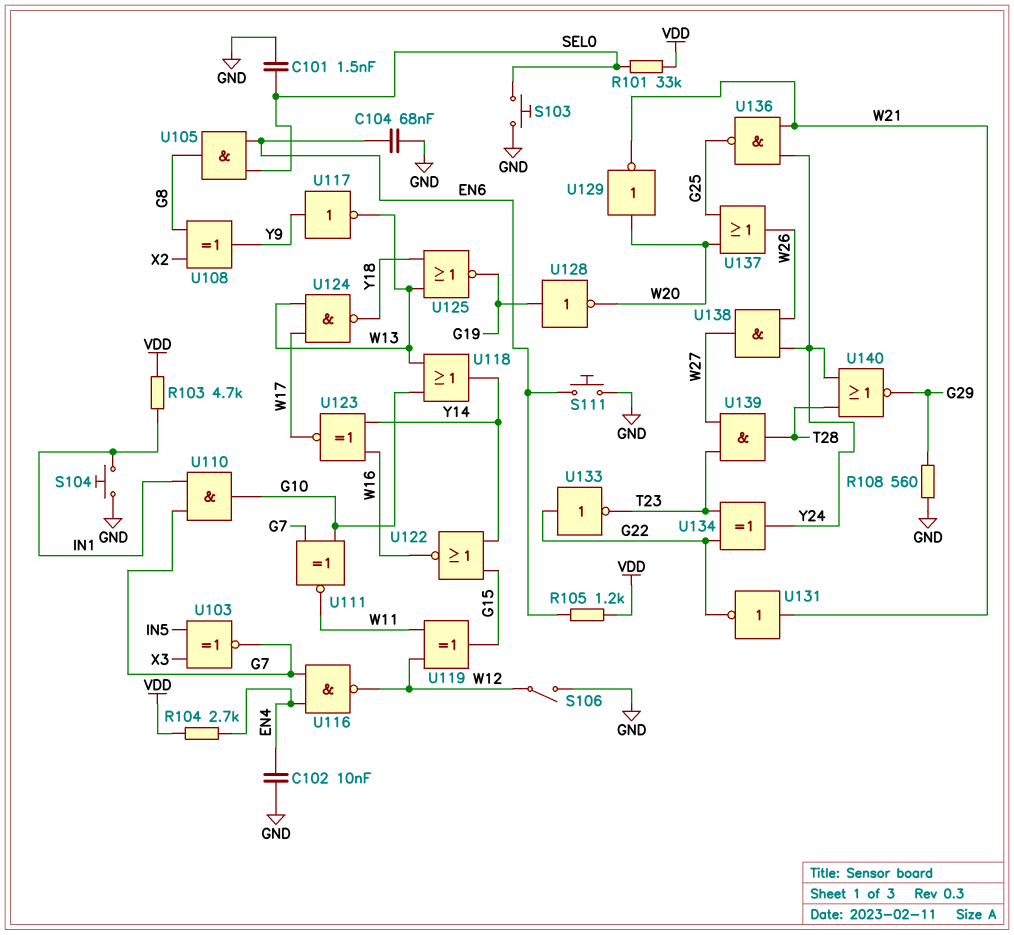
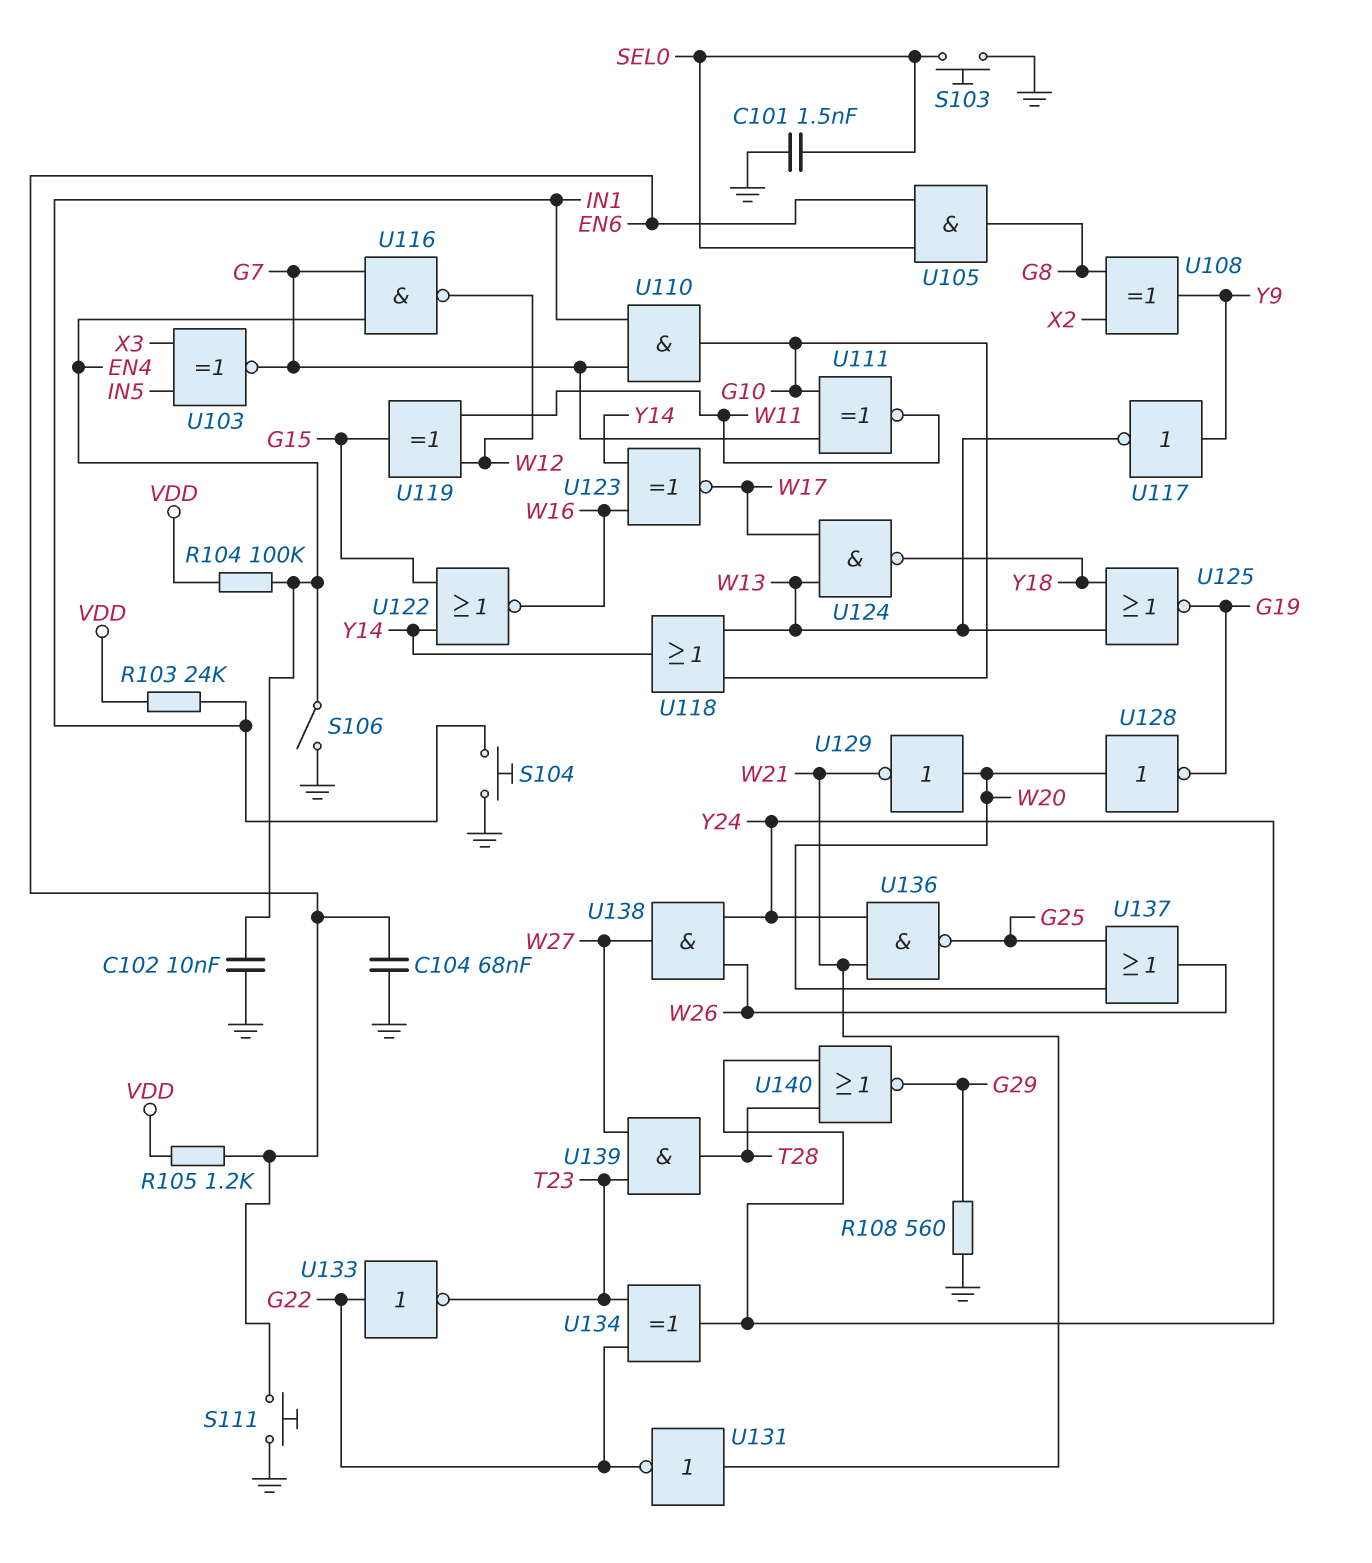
R101: 33k (SEL0, VDD) -> none
R103: 4.7k (IN1, VDD) -> 24k (IN1, VDD)
R104: 2.7k (EN4, VDD) -> 100k (EN4, VDD)
S106: switch (GND, W12) -> switch (EN4, GND)
U128: NOT (in G19, out W20) -> NOT (in W20, out G19)

